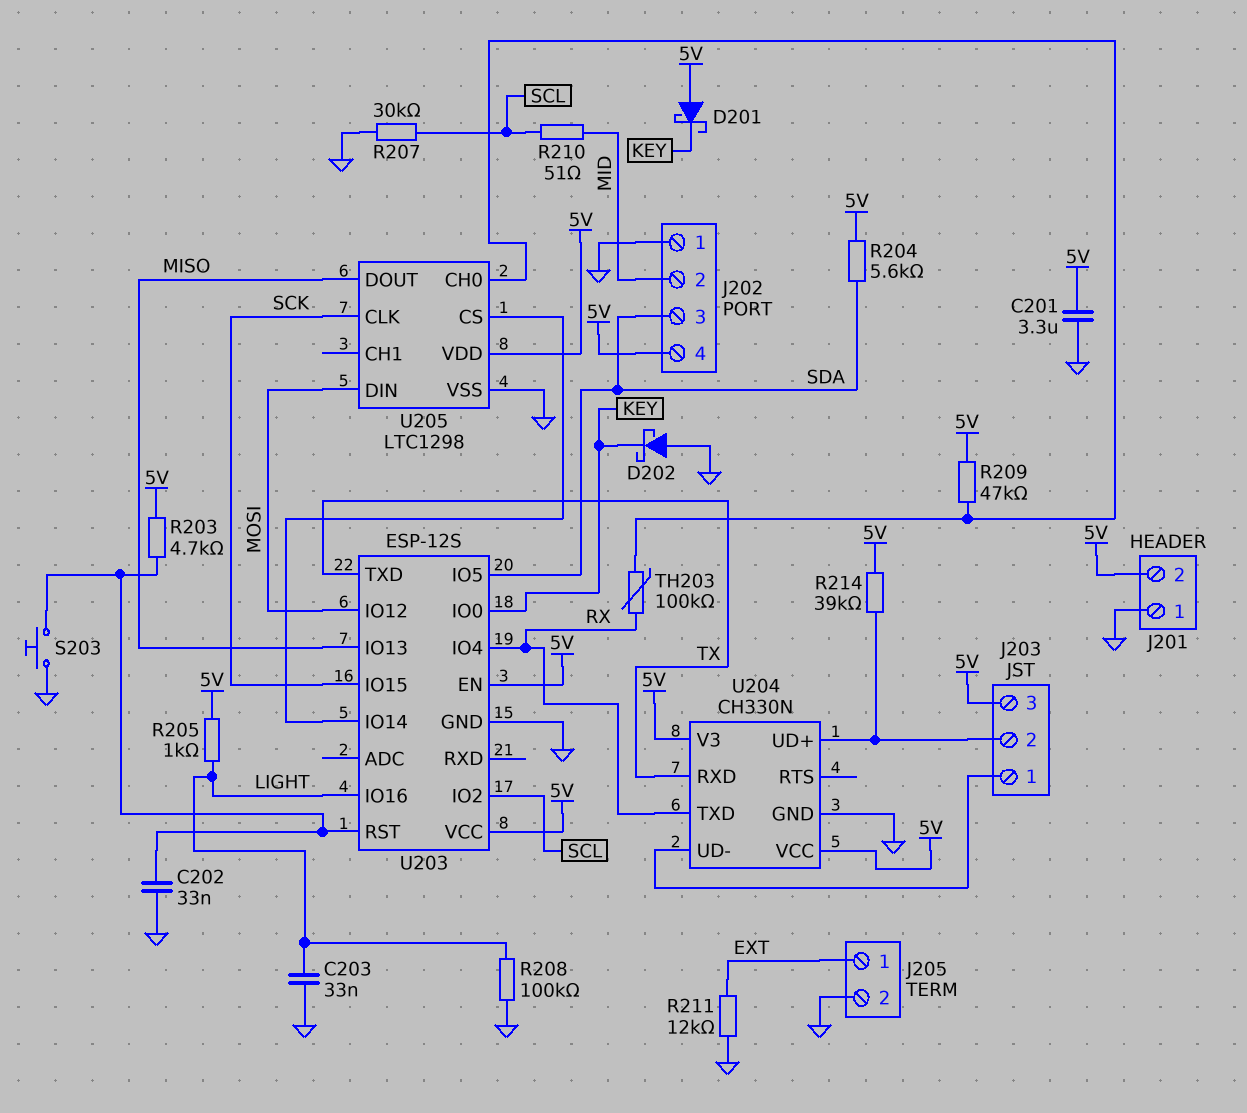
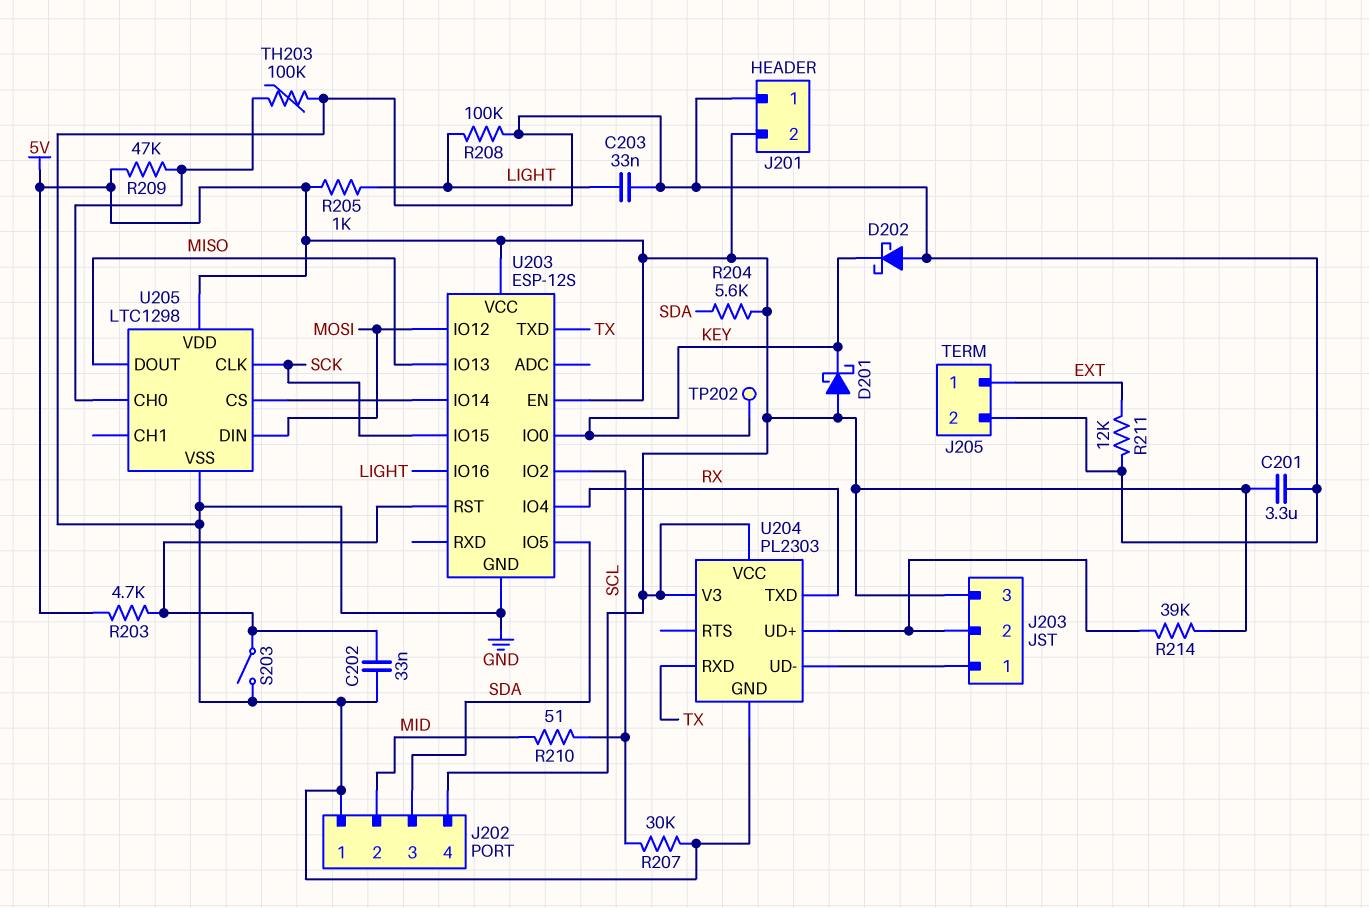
S203: button (GND, U203/RST) -> switch (GND, U203/RST)
TH203: 100k (RX, U205/CH0) -> 100k (GND, U205/CH0)
TP202: none -> test point (KEY)
U204: CH330N -> PL2303

